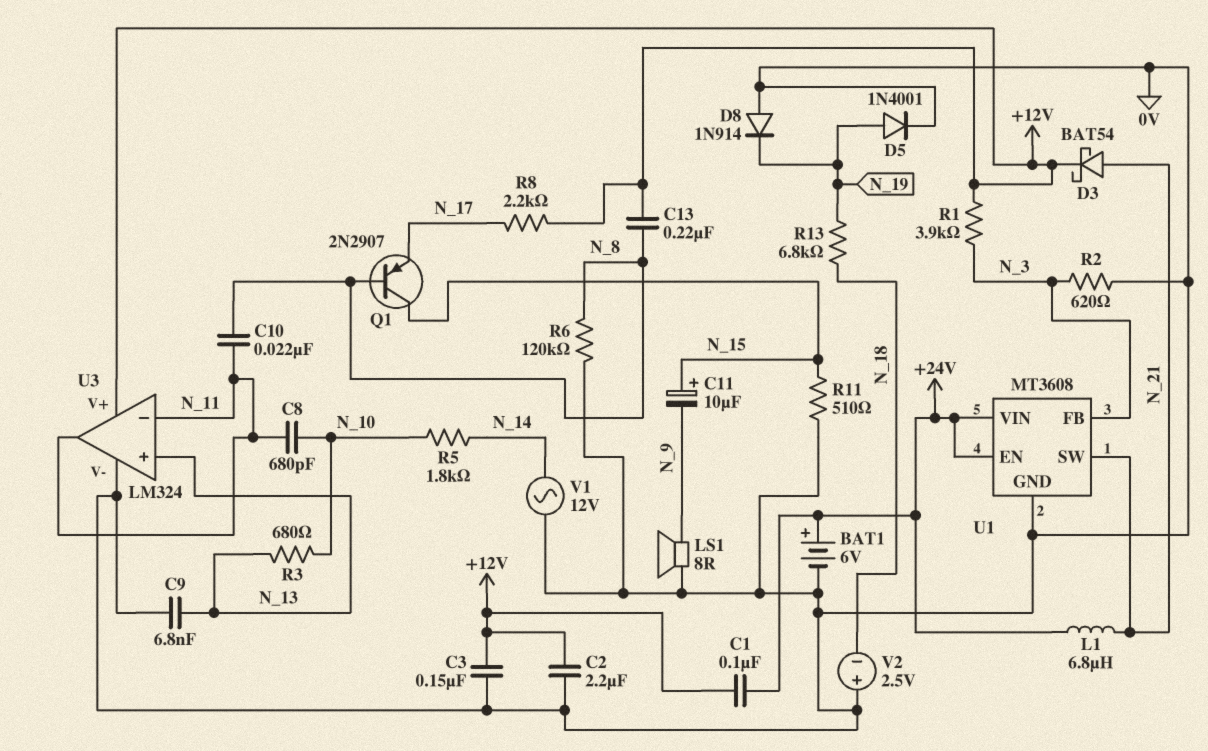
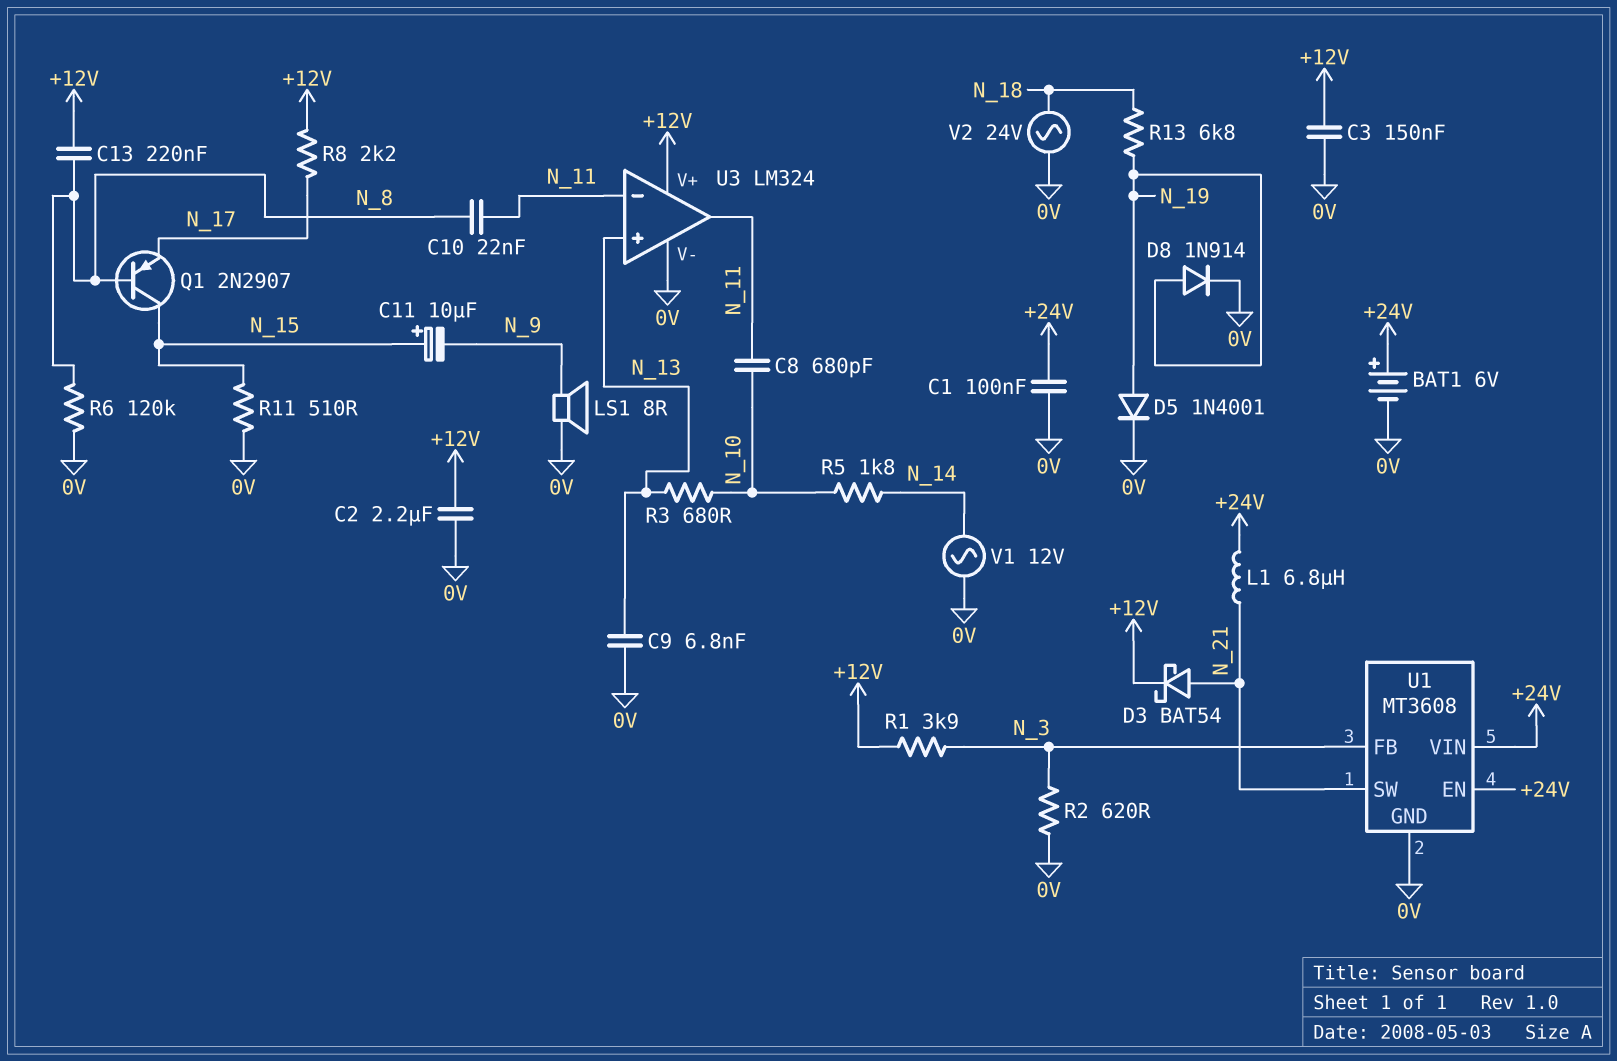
C1: 100nF (+12V, +24V) -> 100nF (+24V, 0V)
D8: diode 1N914 (A 0V, K N_19) -> diode 1N914 (A N_19, K 0V)
V2: 2.5V (plus 0V, minus N_18) -> AC 24V (0V, N_18)

